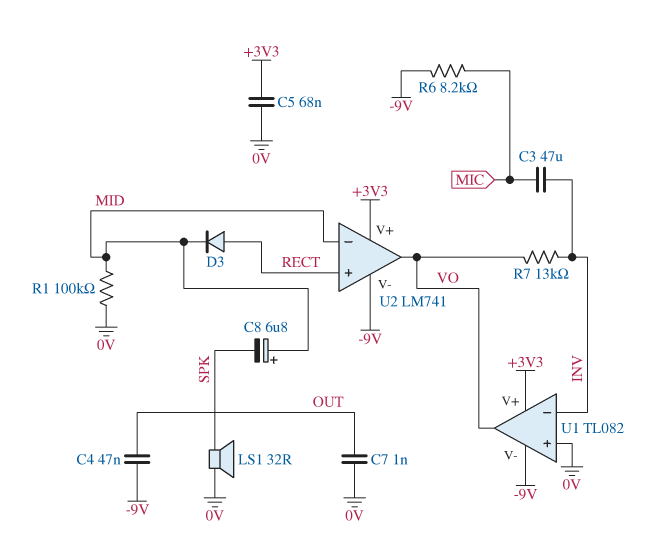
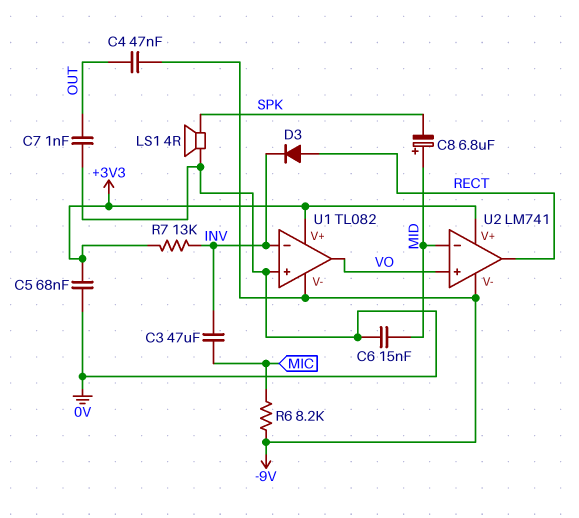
C6: none -> 15nF (0V, MID)
D3: diode (A RECT, K MID) -> diode (A RECT, K INV)
LS1: speaker 32R (0V, SPK) -> speaker 4R (0V, SPK)
R1: 100k (0V, MID) -> none
R7: 13k (INV, VO) -> 13k (+3V3, INV)
U2 pin in+: RECT -> VO
U2 pin out: VO -> RECT

